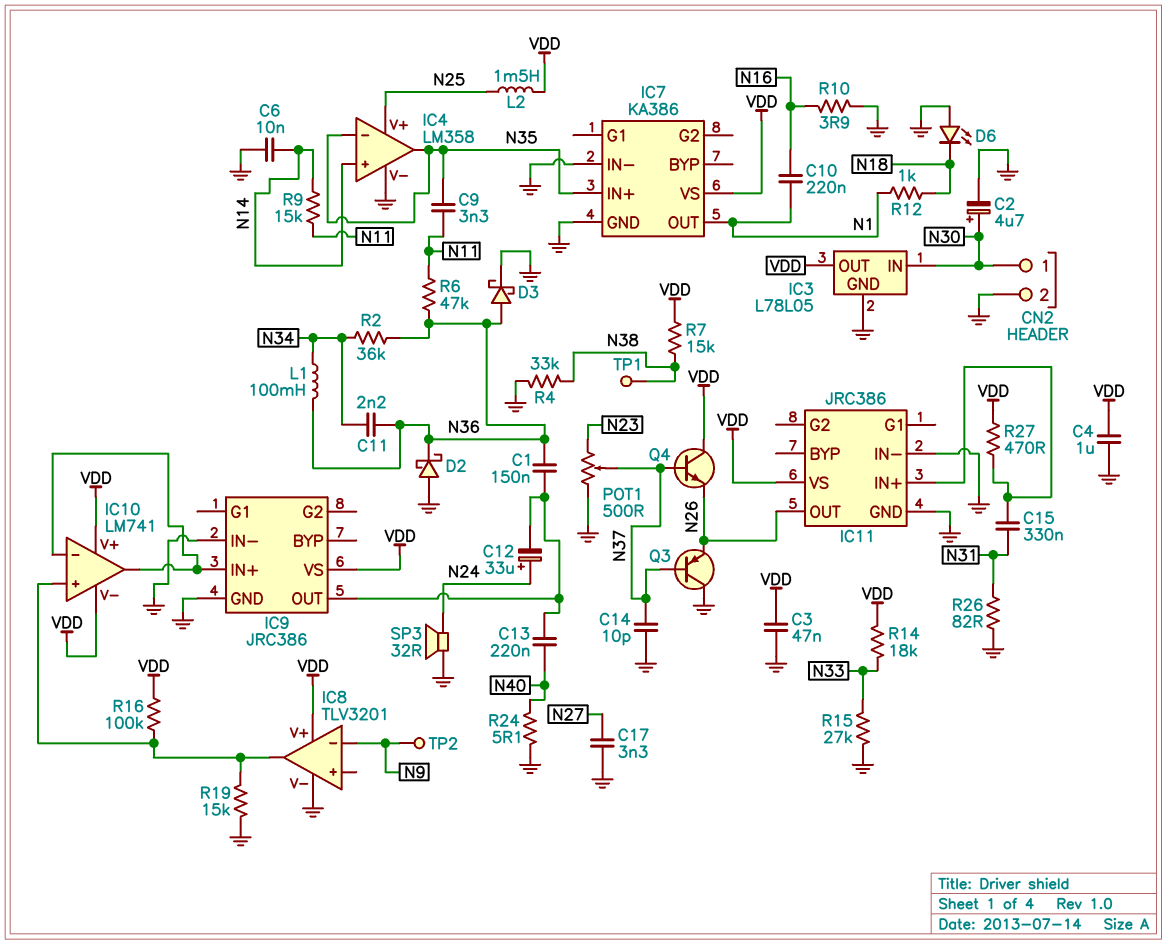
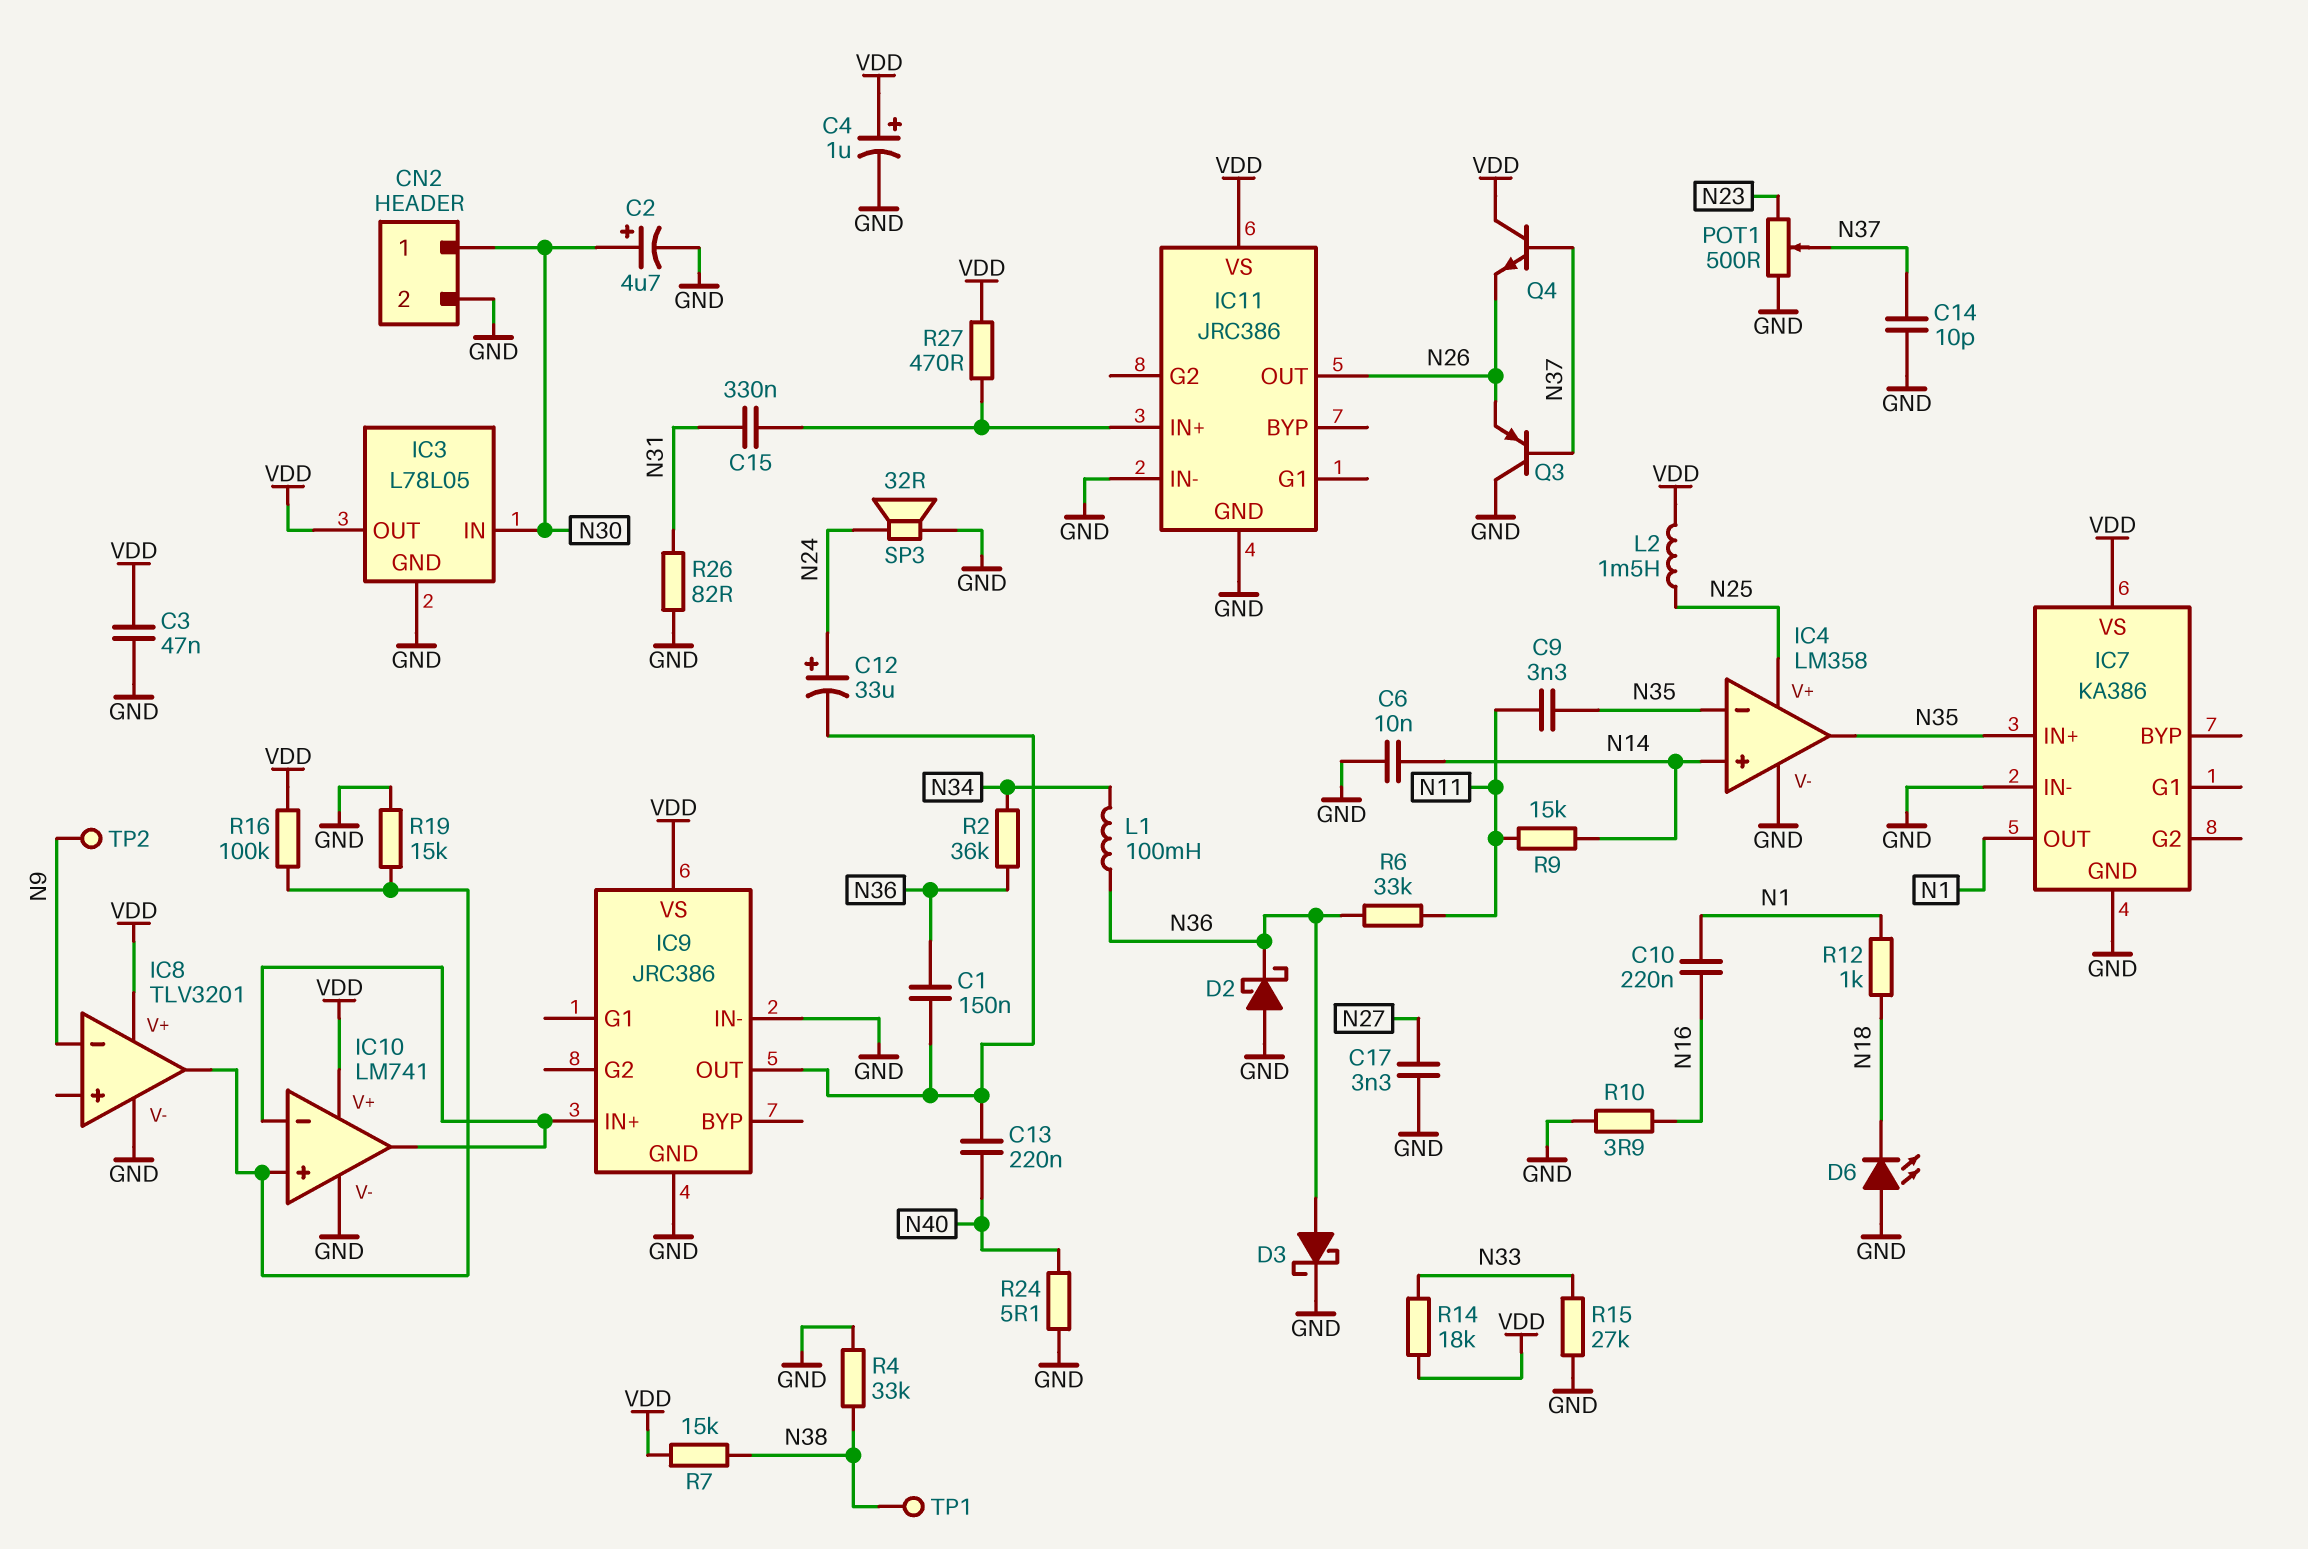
C4: 1uF (GND, VDD) -> 1uF (plus VDD, minus GND)
C11: 2.2nF (N34, N36) -> none
IC10 pin V-: VDD -> GND
R6: 47k (N11, N36) -> 33k (N11, N36)

